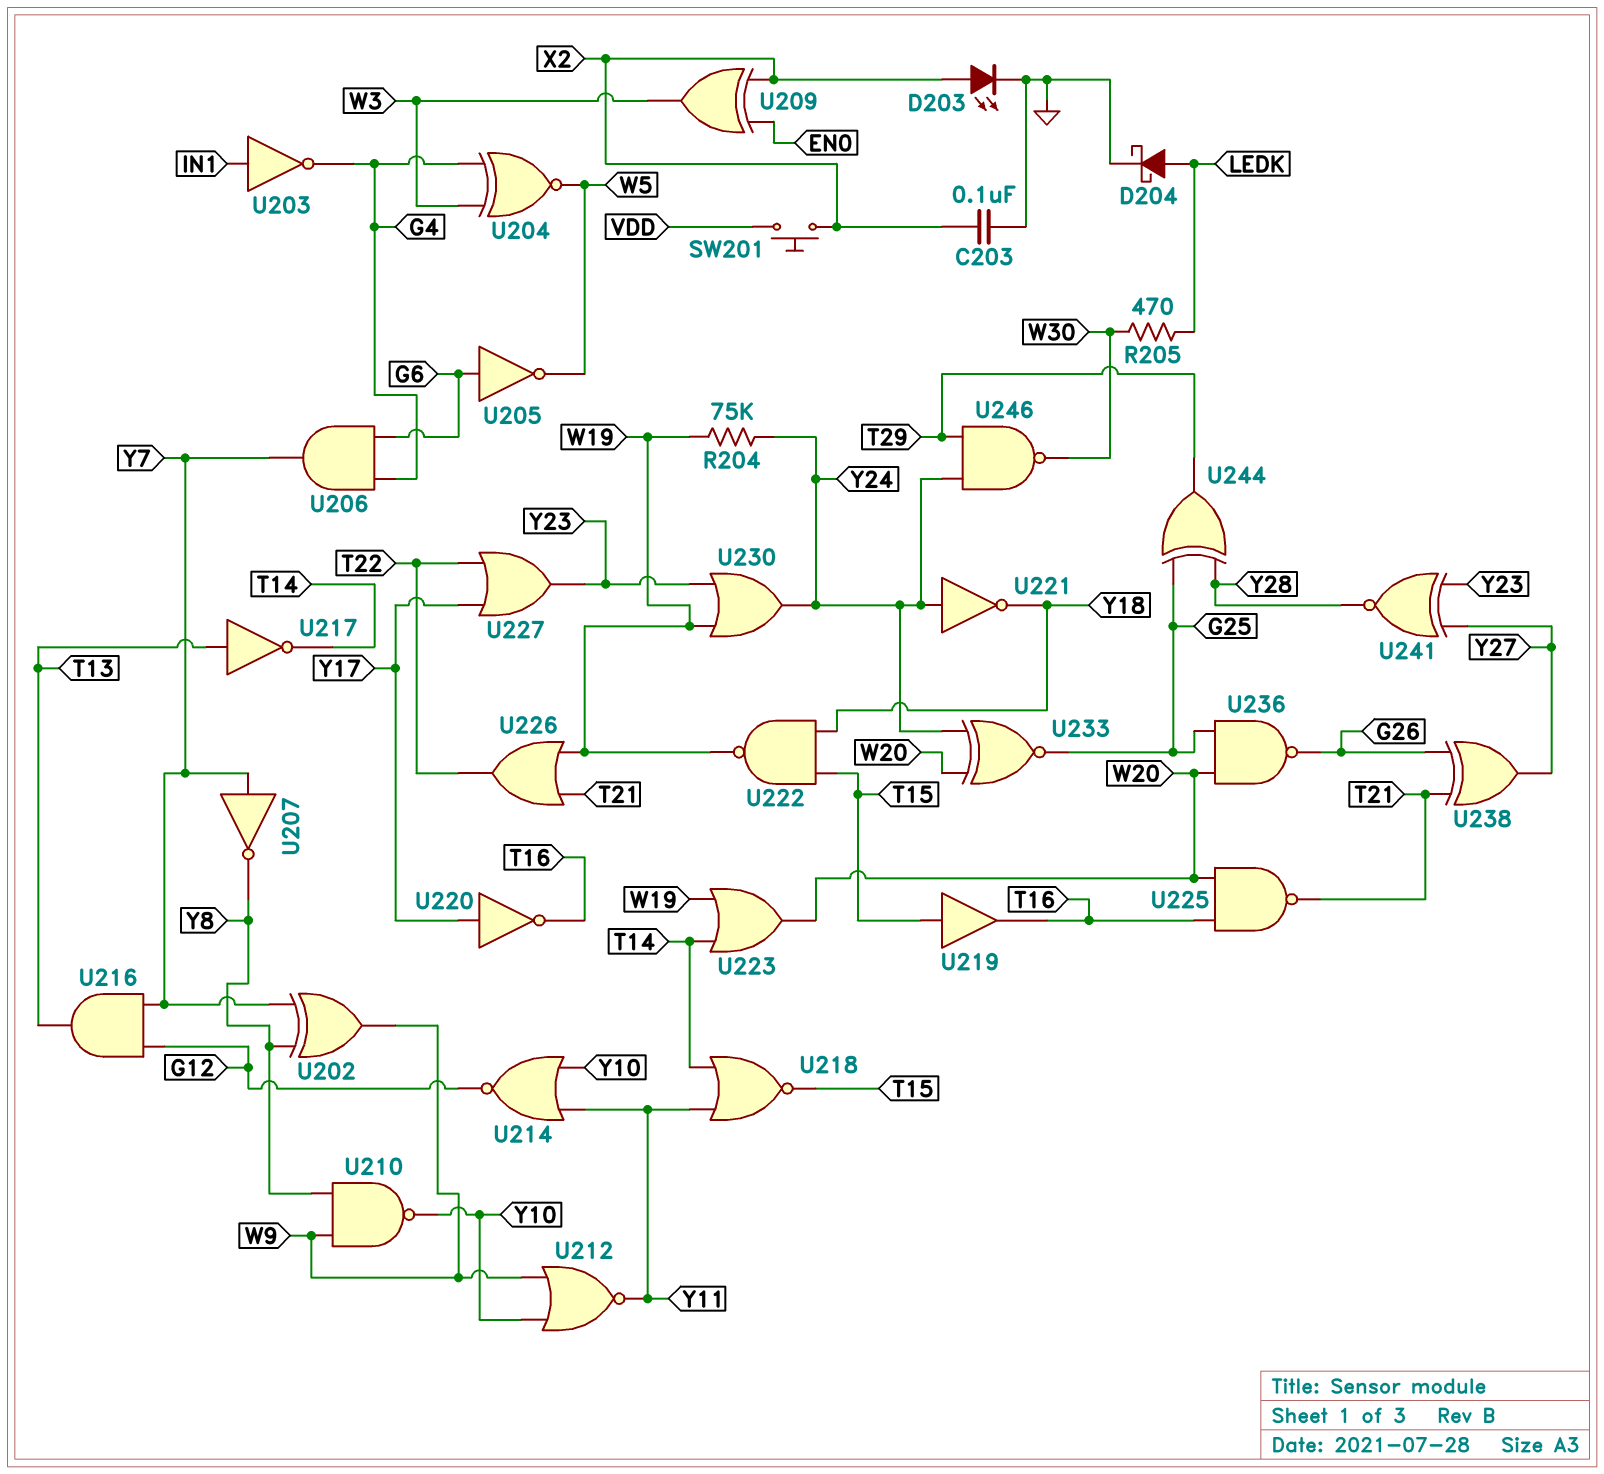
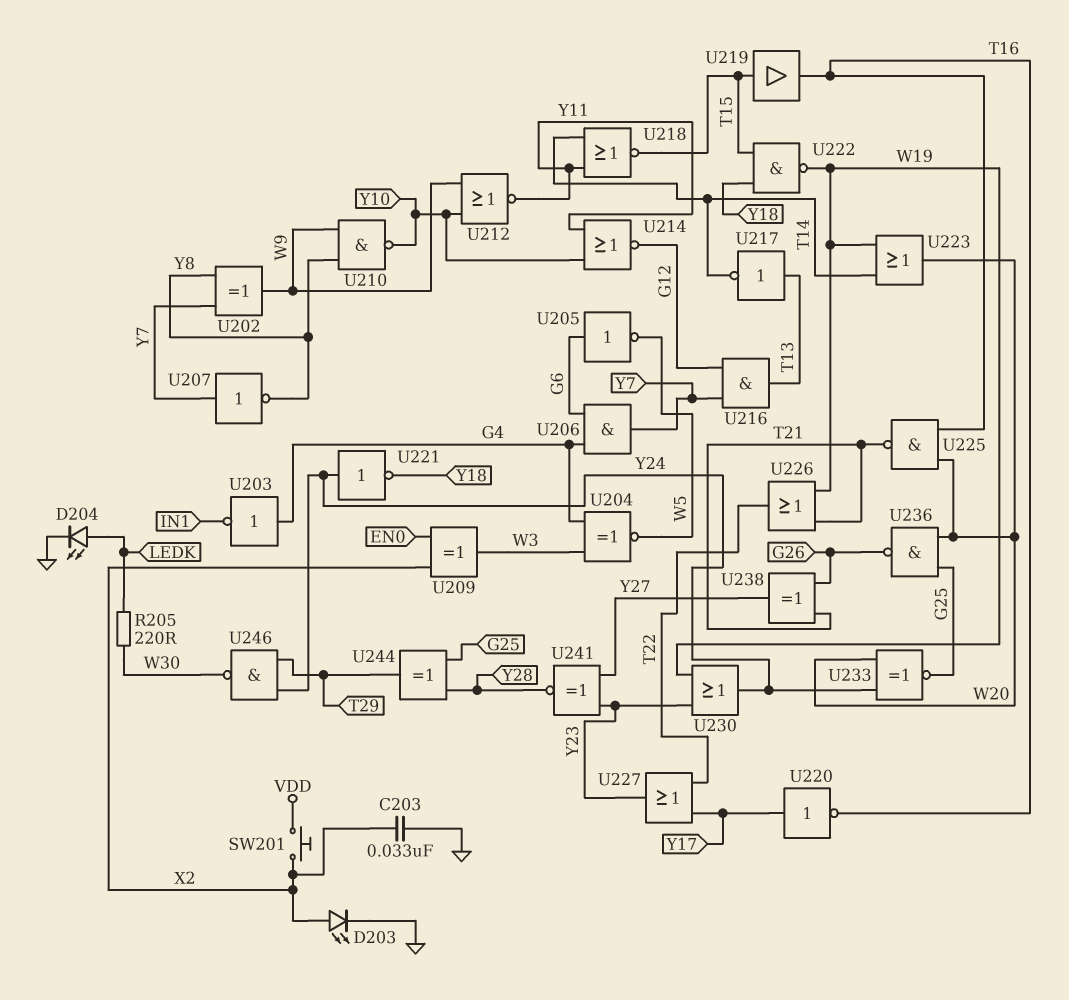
C203: 100nF (GND, X2) -> 33nF (GND, X2)
D204: schottky (A LEDK, K GND) -> LED (A LEDK, K GND)
R204: 75k (W19, Y24) -> none
R205: 470 (LEDK, W30) -> 220 (LEDK, W30)
U203: NOT (in IN1, out G4) -> NOT (in G4, out IN1)

